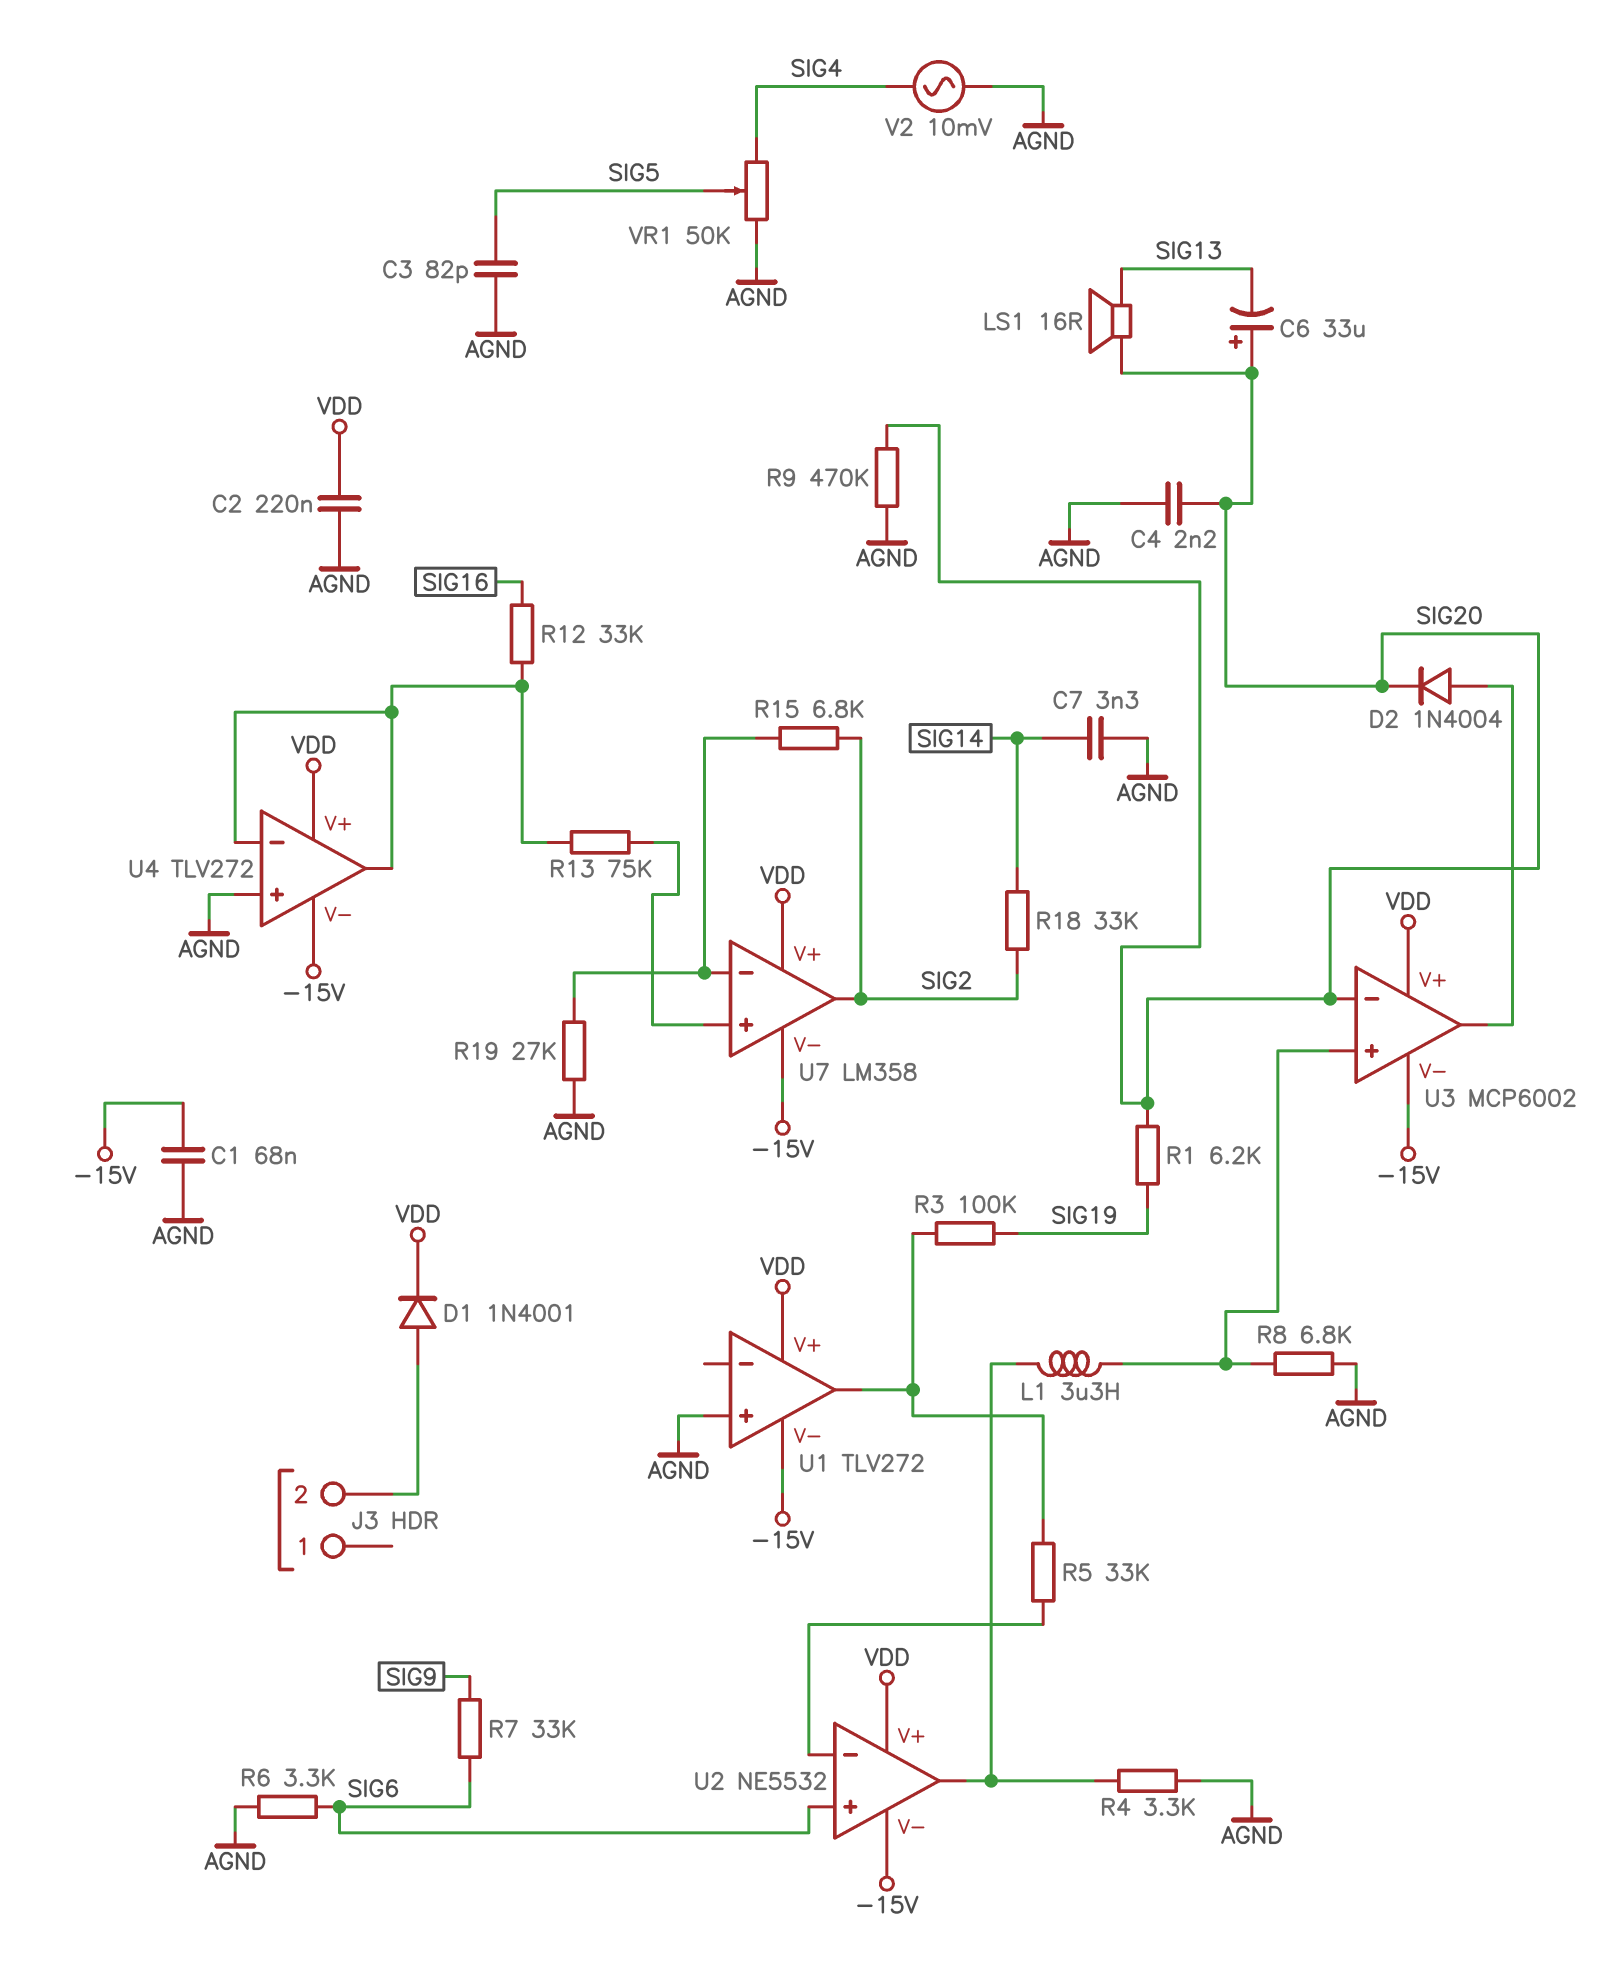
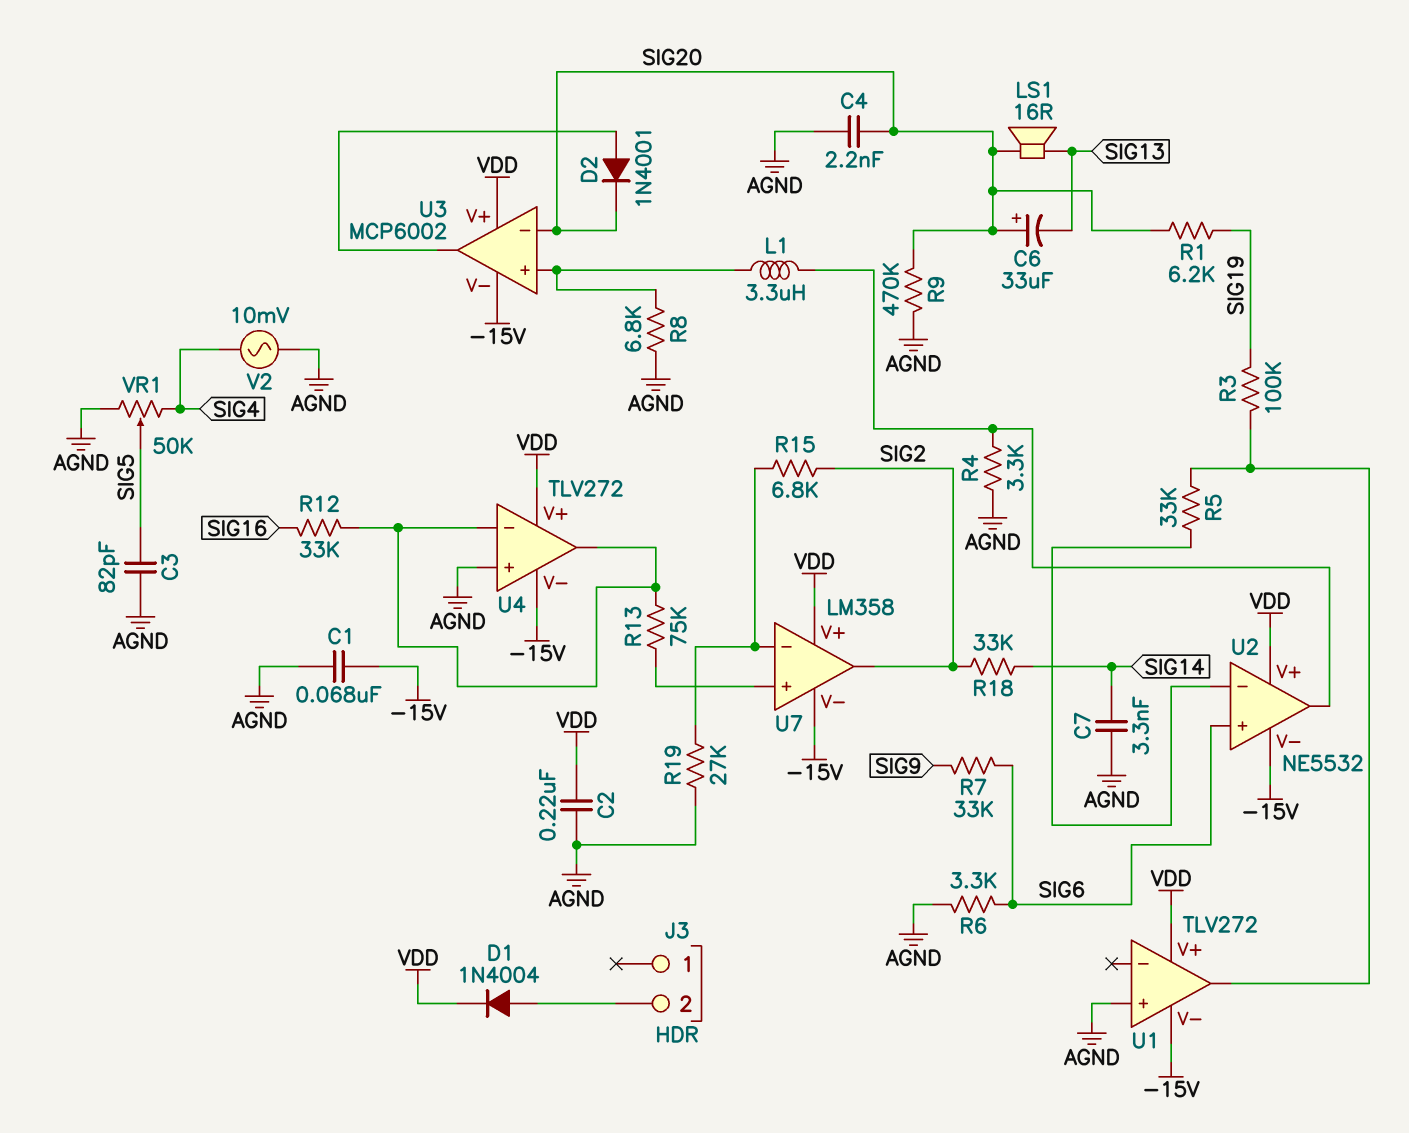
D1: diode 1N4001 (A J3/2, K VDD) -> diode 1N4004 (A J3/2, K VDD)
D2: diode 1N4004 (A U3/out, K SIG20) -> diode 1N4001 (A U3/out, K SIG20)

